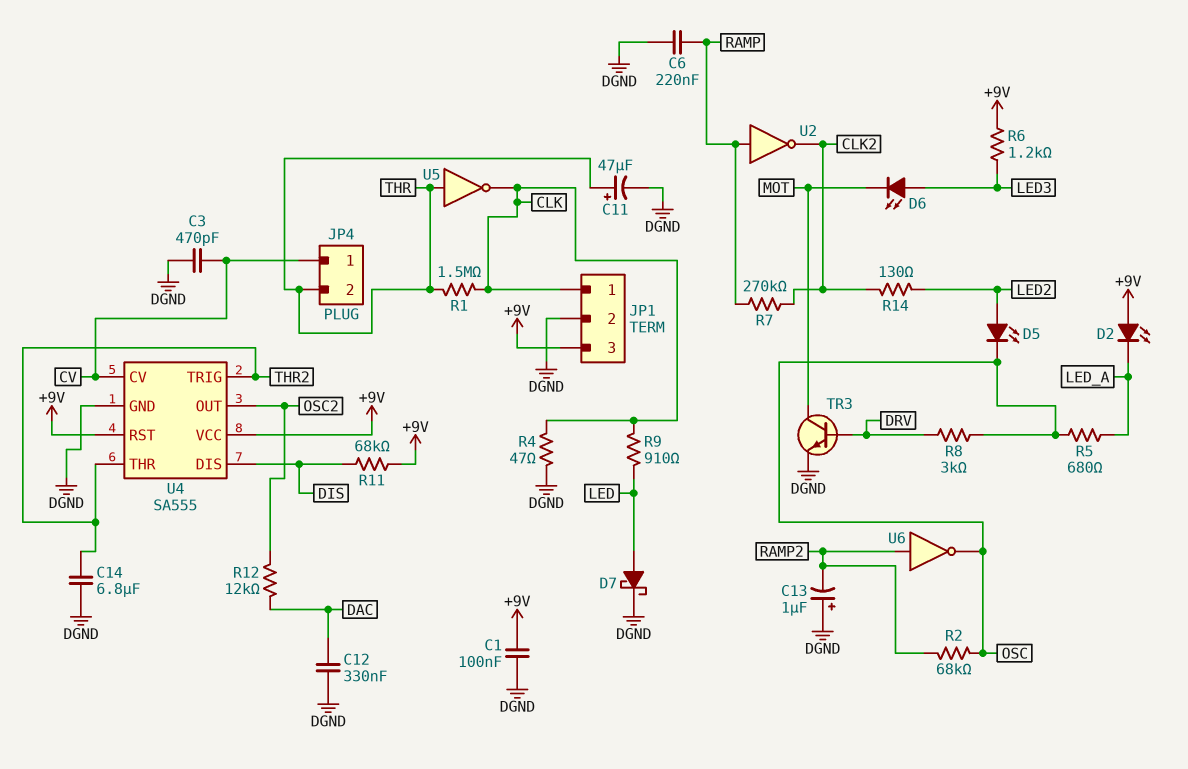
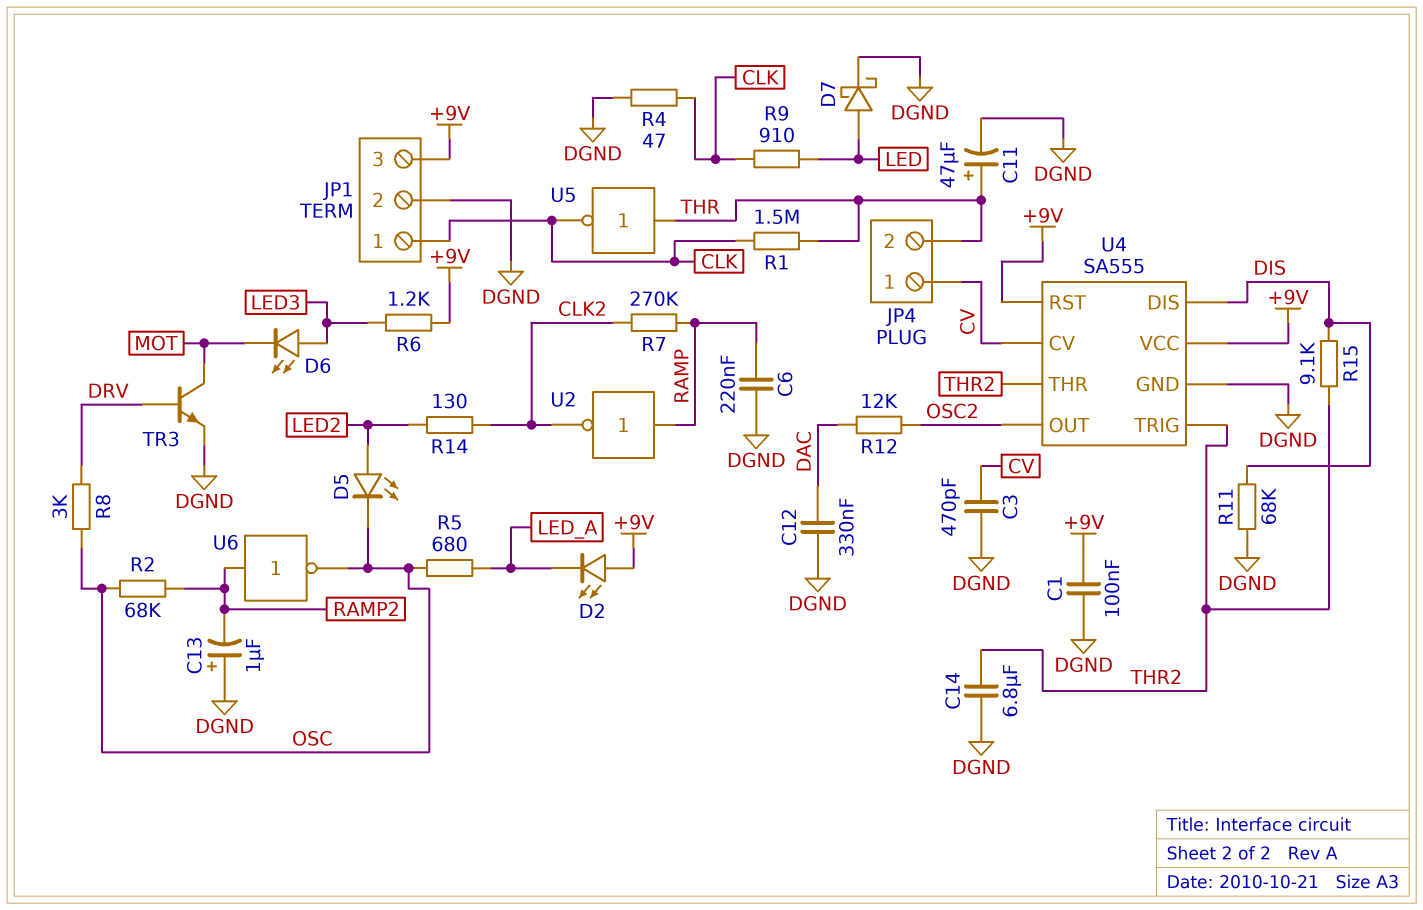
R11: 68k (+9V, DIS) -> 68k (DGND, DIS)
R15: none -> 9.1k (DIS, THR2)

